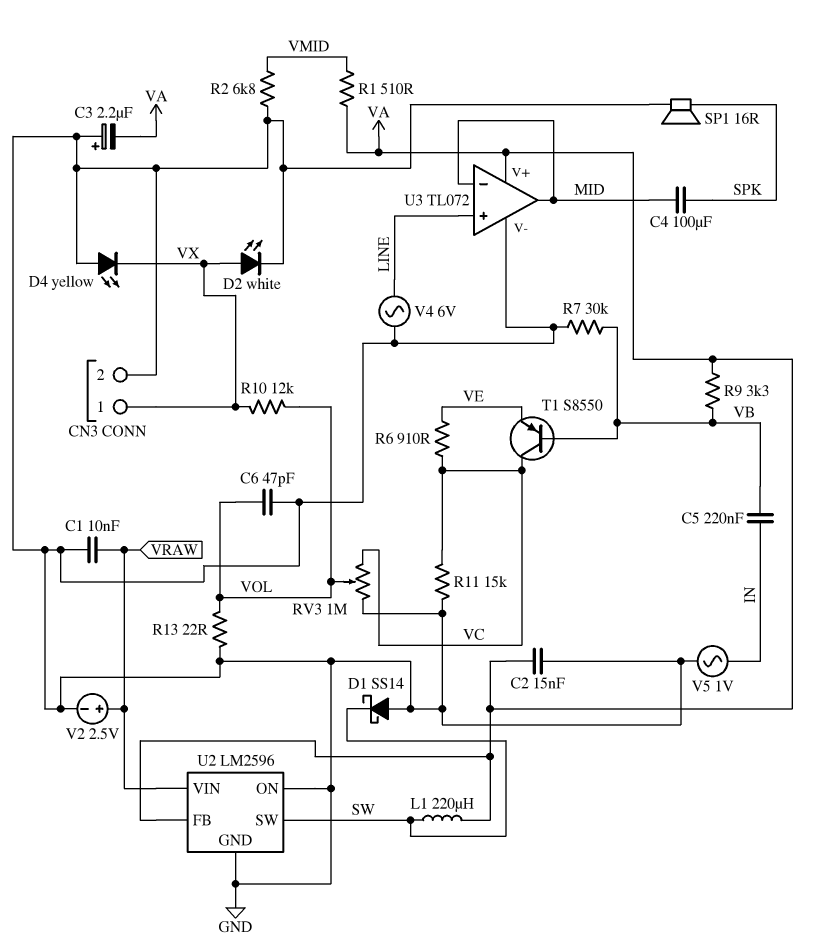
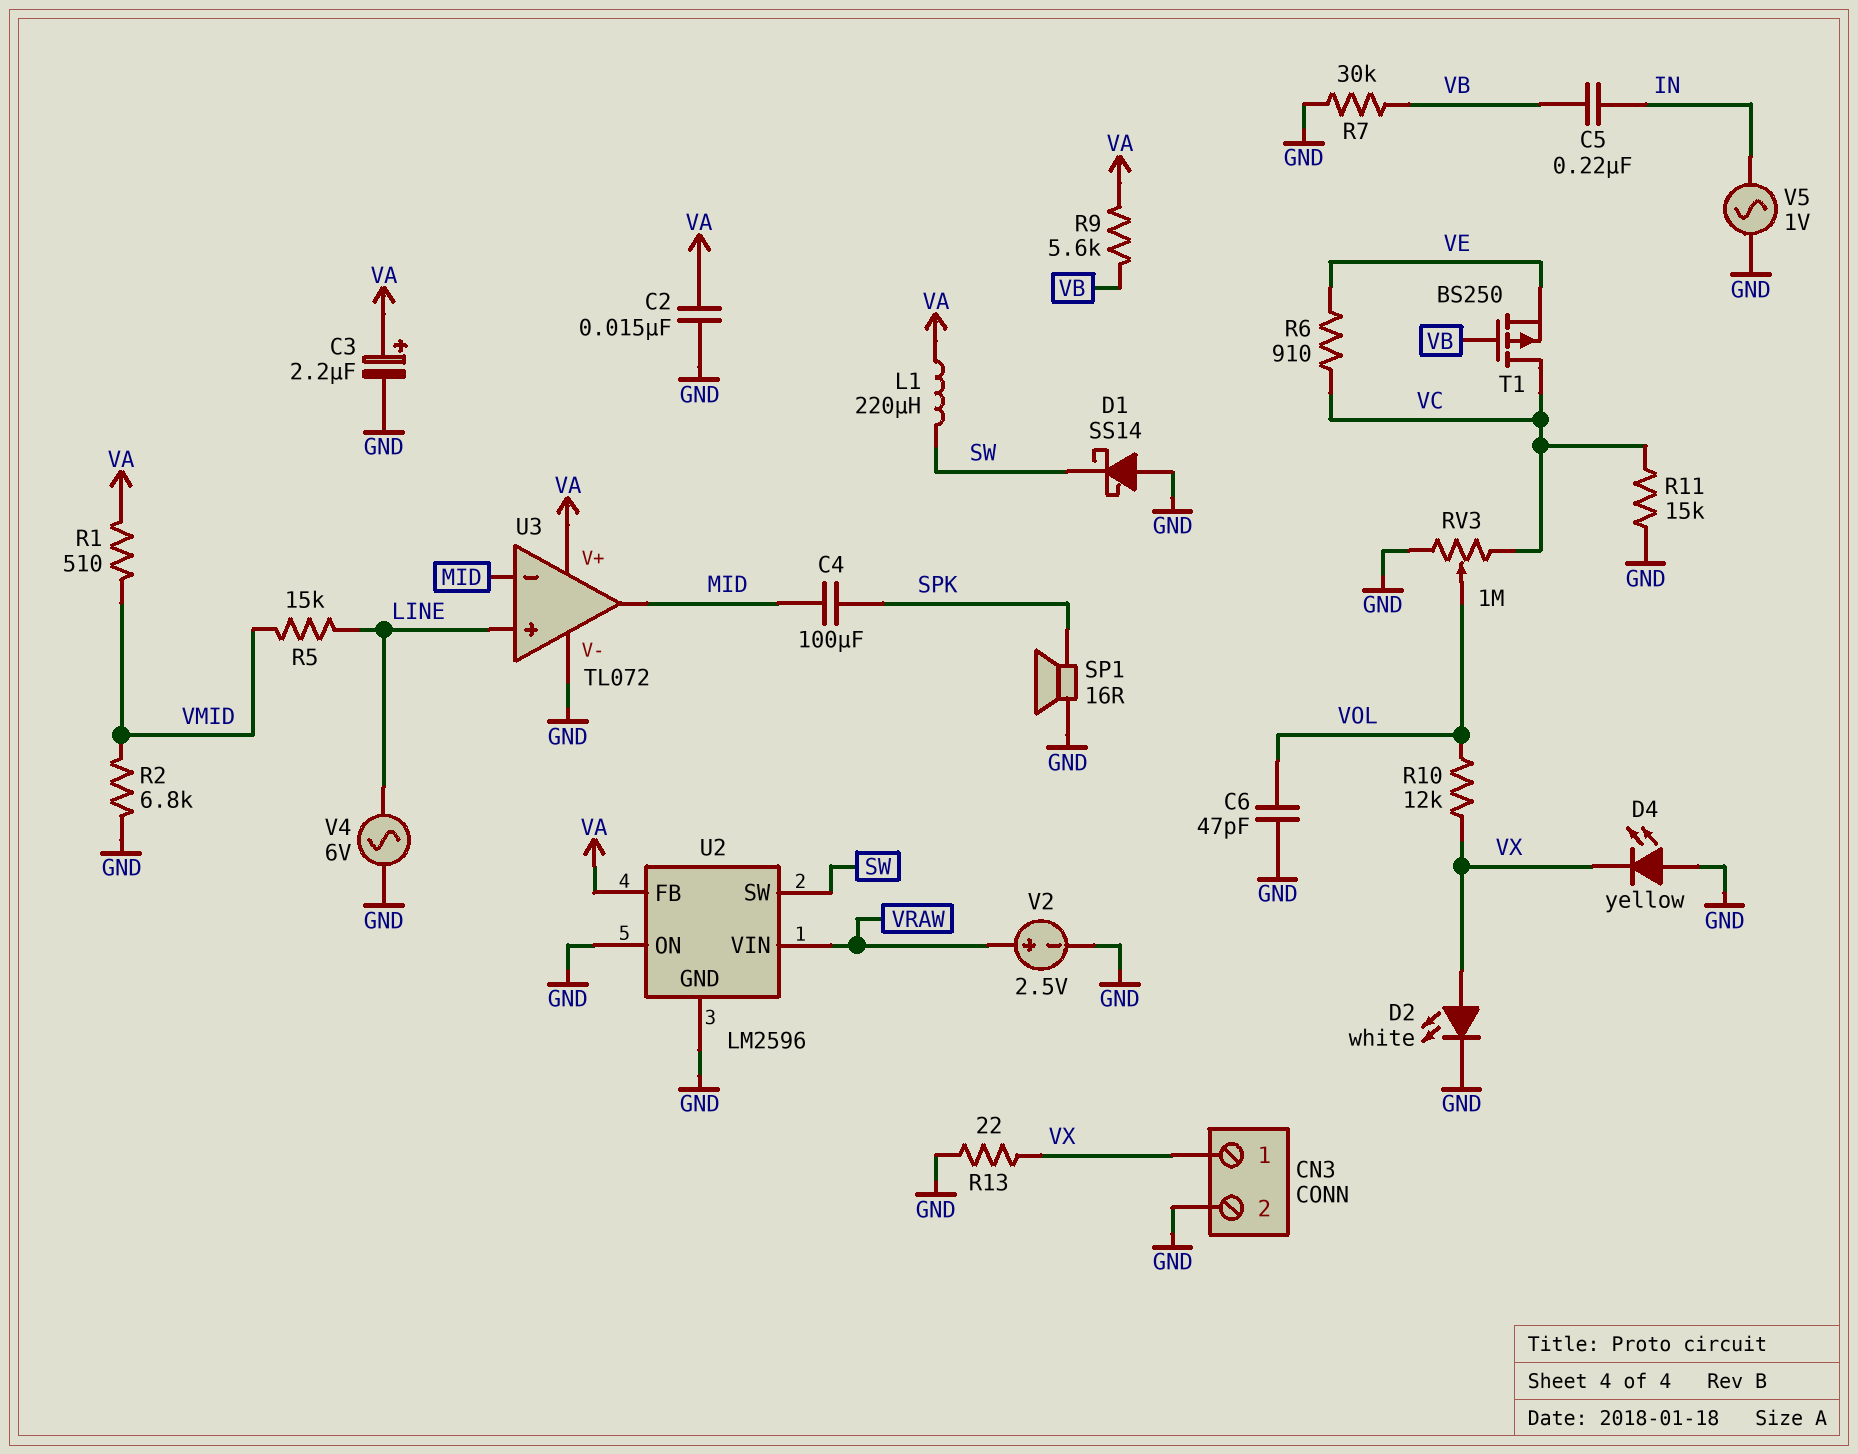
C1: 10nF (GND, VRAW) -> none
C3: 2.2uF (plus GND, minus VA) -> 2.2uF (plus VA, minus GND)
R5: none -> 15k (LINE, VMID)
R9: 3.3k (VA, VB) -> 5.6k (VA, VB)
R13: 22 (GND, VOL) -> 22 (GND, VX)
T1: PNP S8550 (B VB, C VC, E VE) -> PMOS BS250 (G VB, D VC, S VE)

